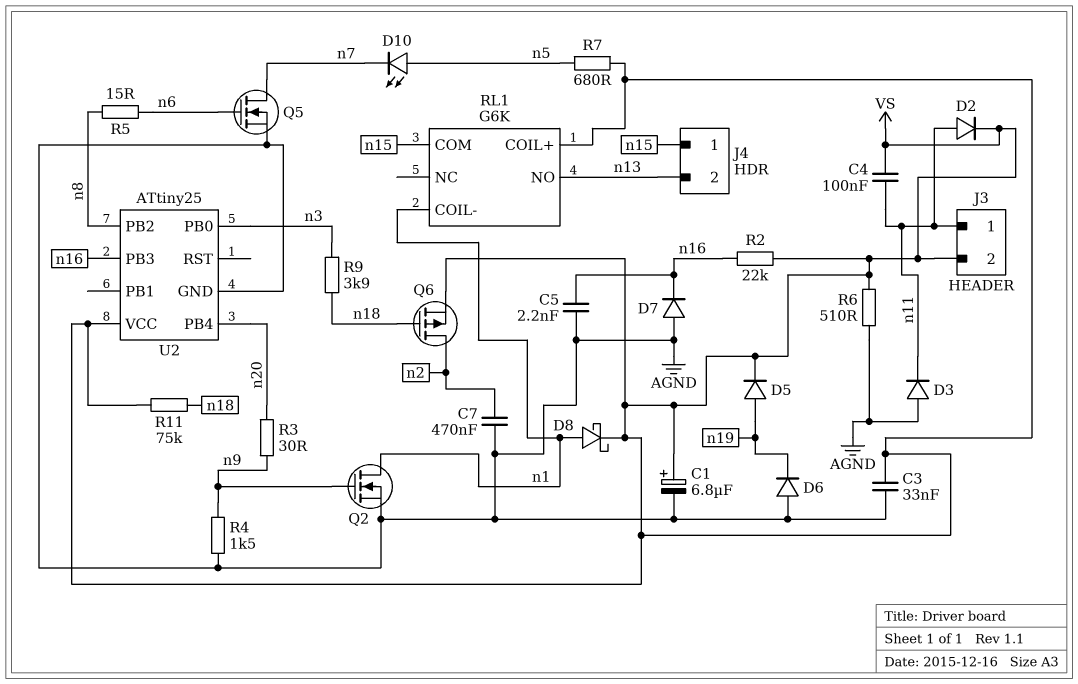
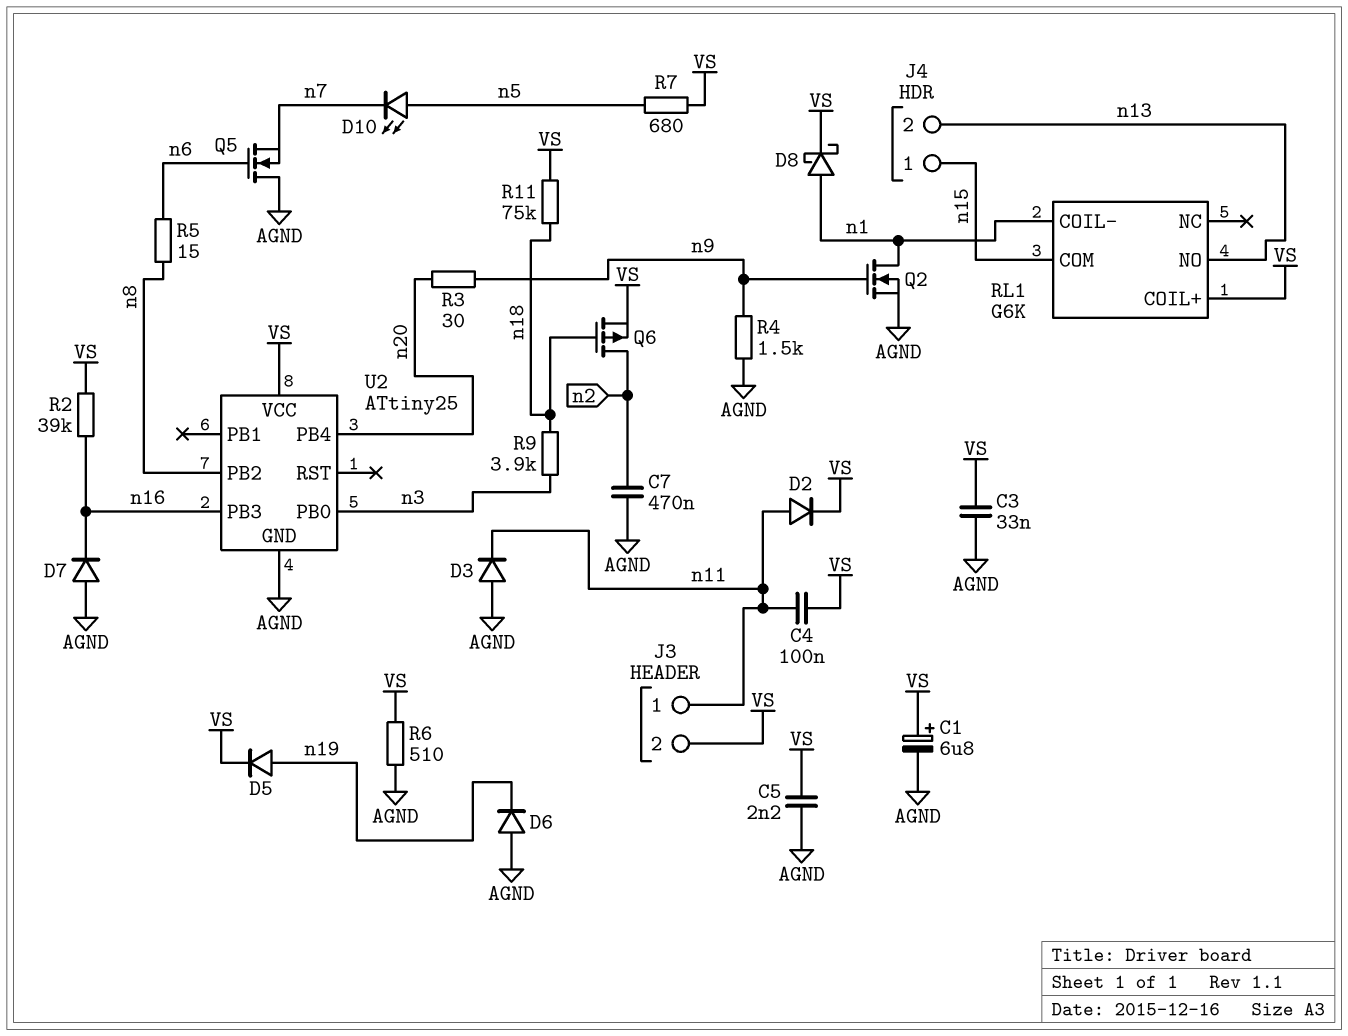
C5: 2.2nF (AGND, n16) -> 2.2nF (AGND, VS)
Q5: NMOS (G n6, D n7, S AGND) -> NMOS (G n6, D AGND, S n7)
R2: 22k (VS, n16) -> 39k (VS, n16)

